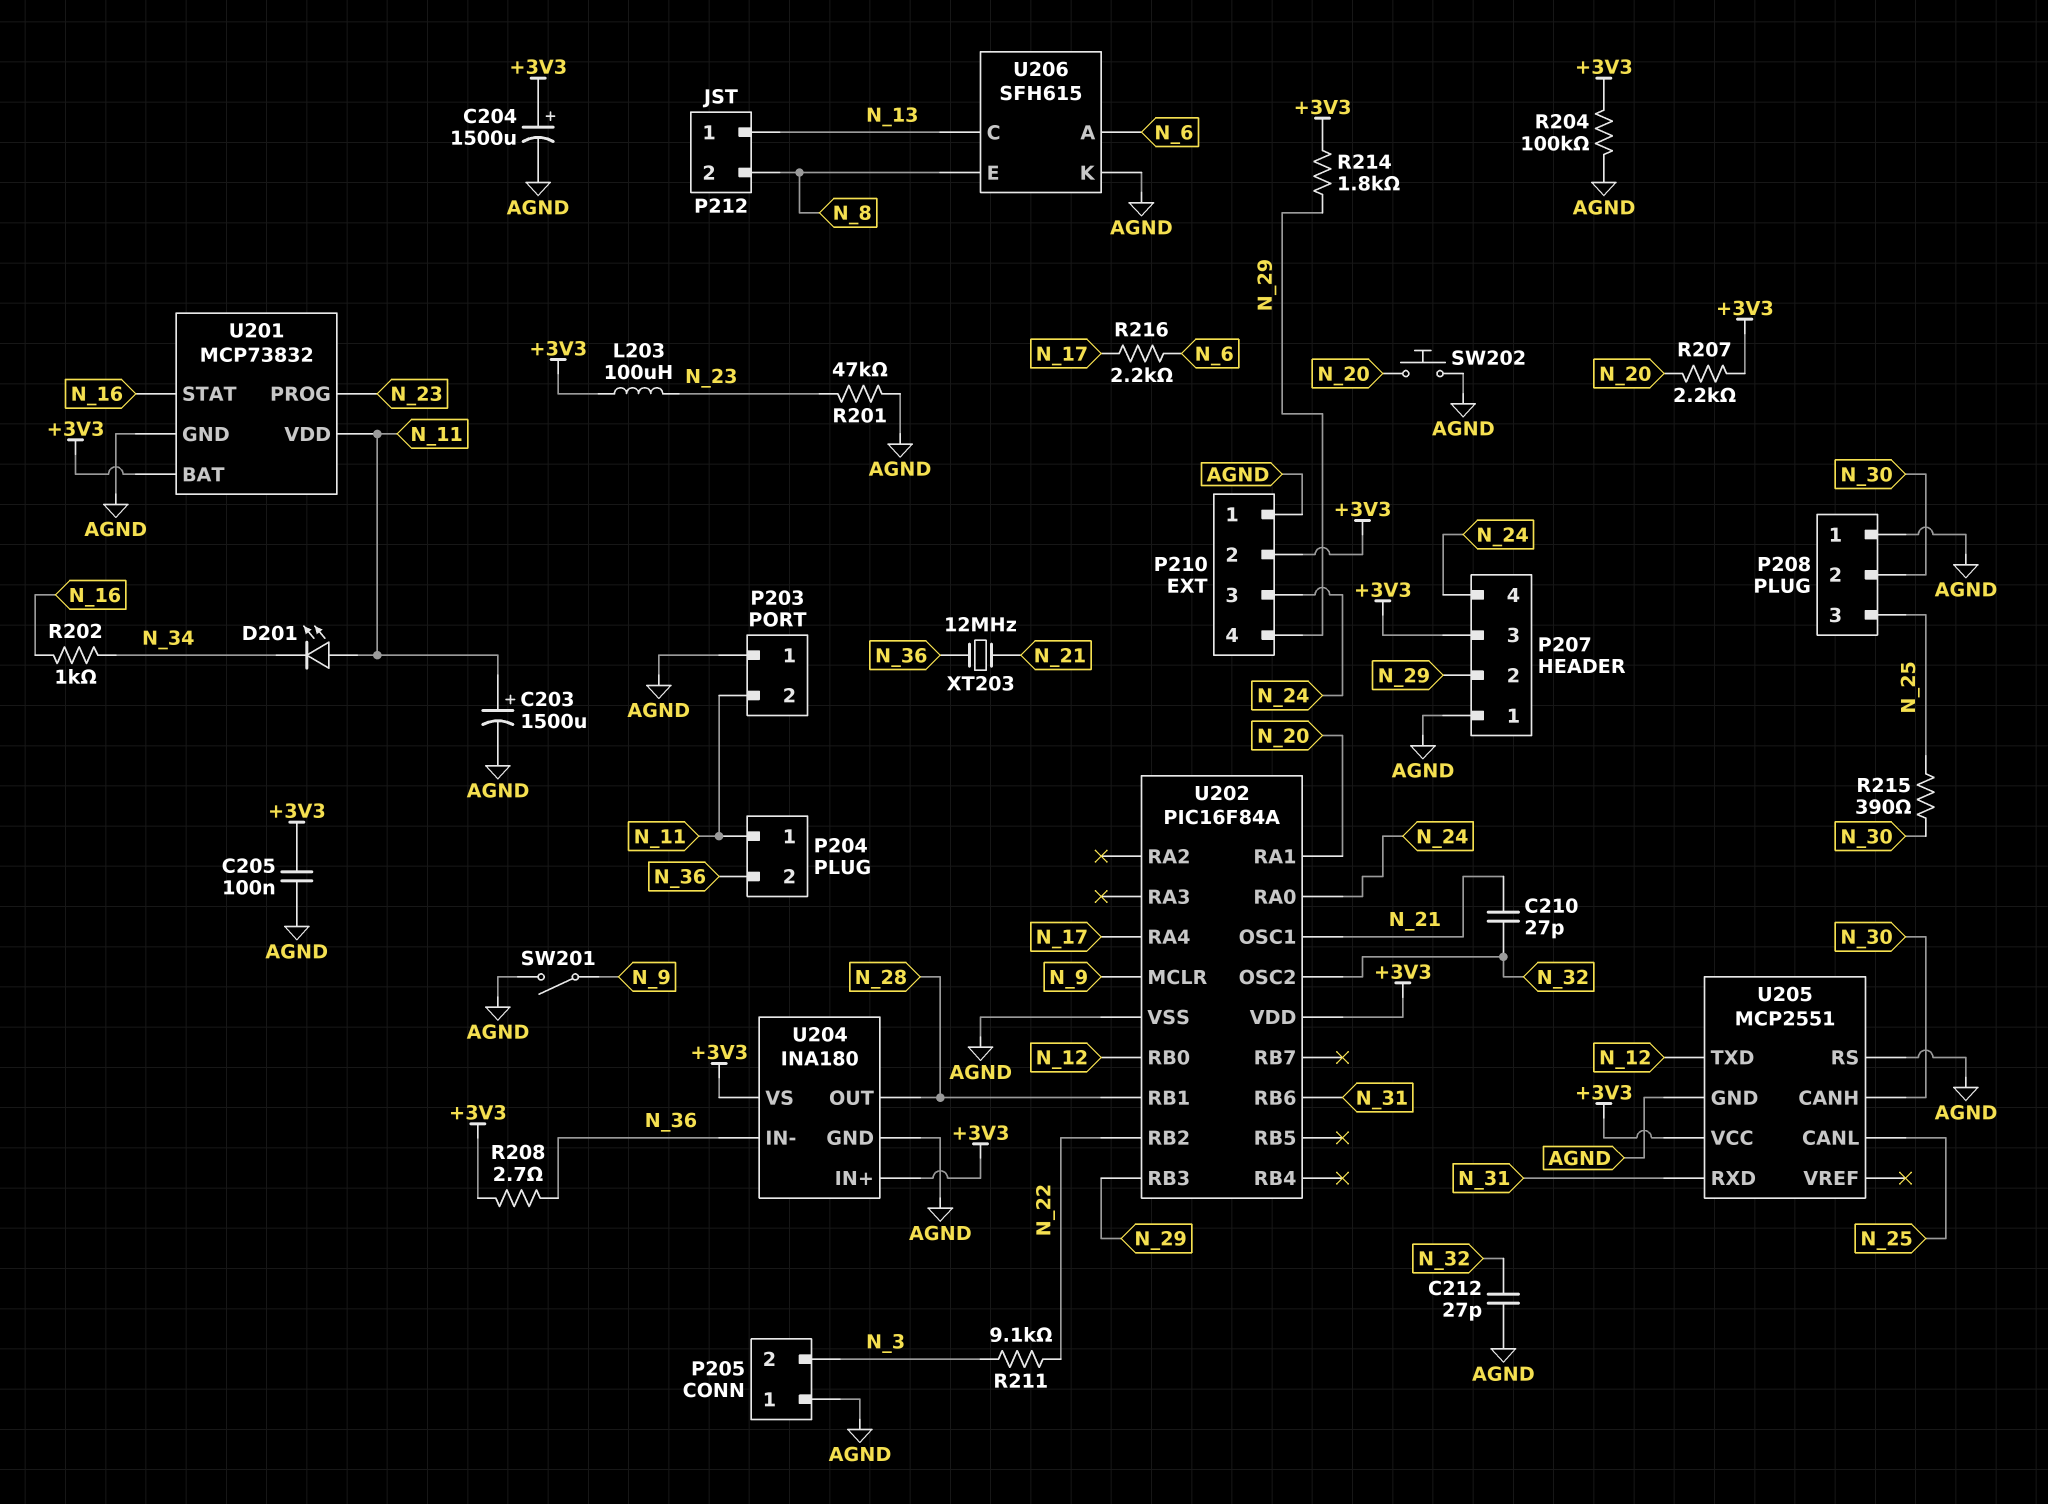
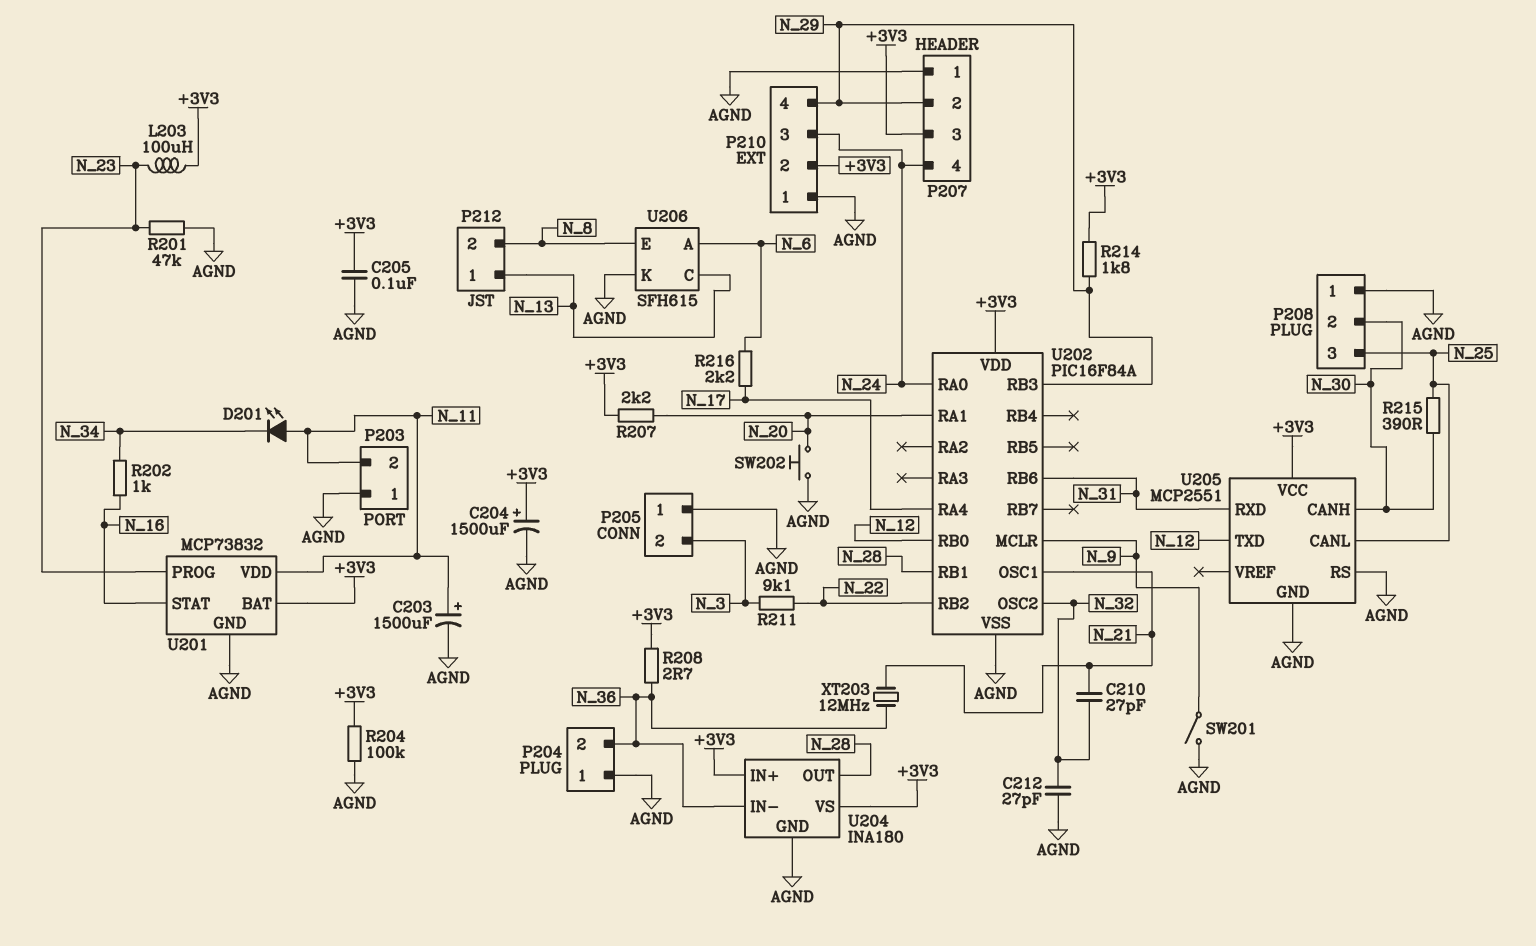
P204 pin 1: N_11 -> AGND

